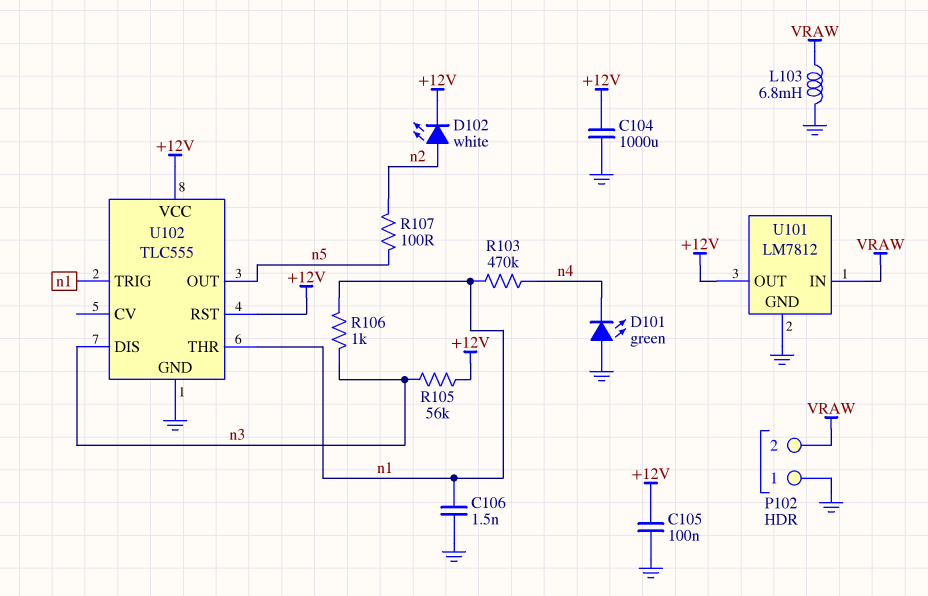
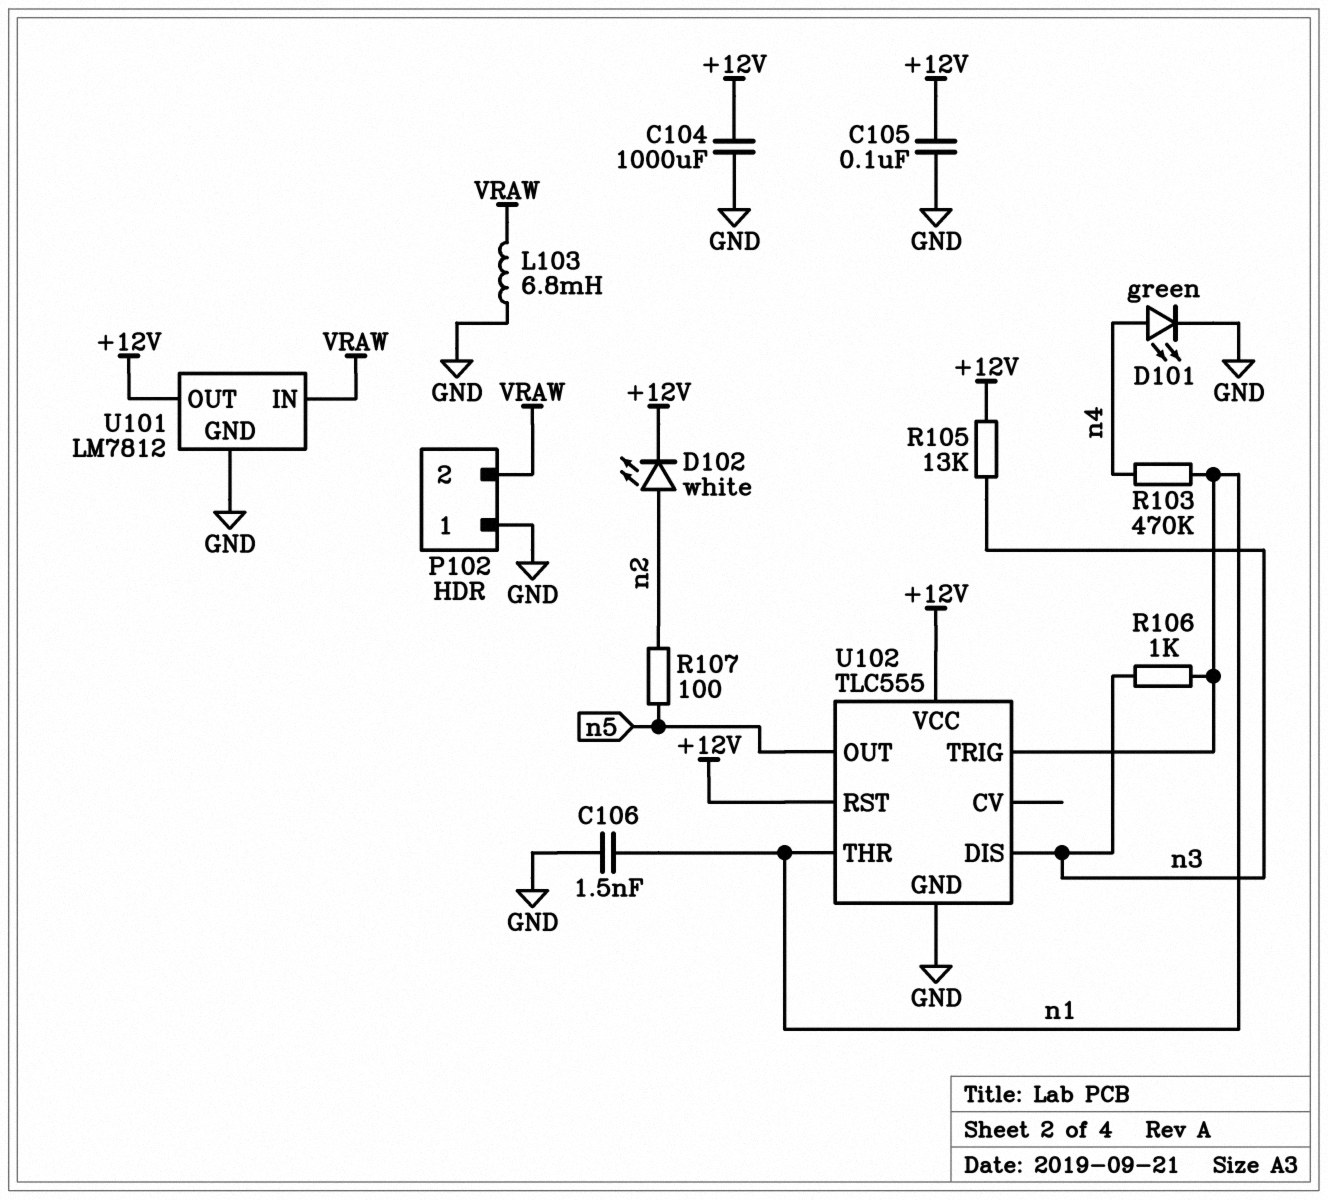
D101: LED green (A GND, K n4) -> LED green (A n4, K GND)
R105: 56k (+12V, n3) -> 13k (+12V, n3)

